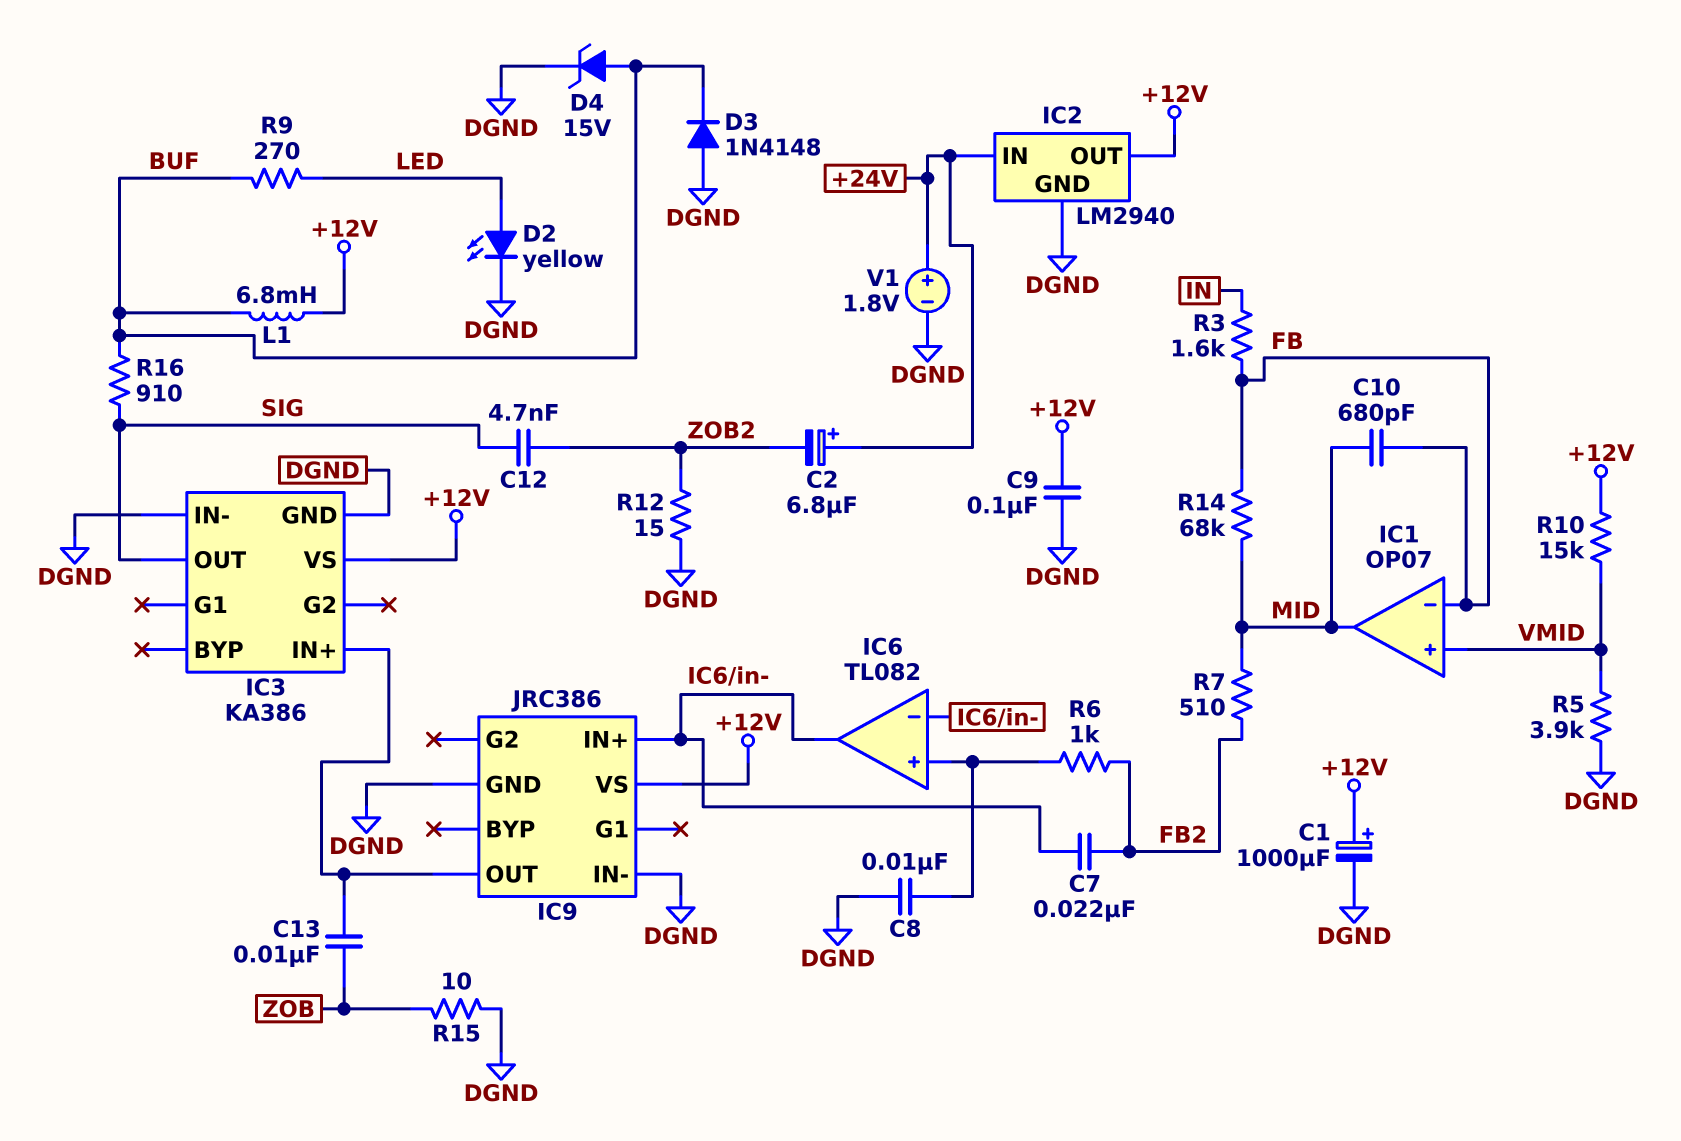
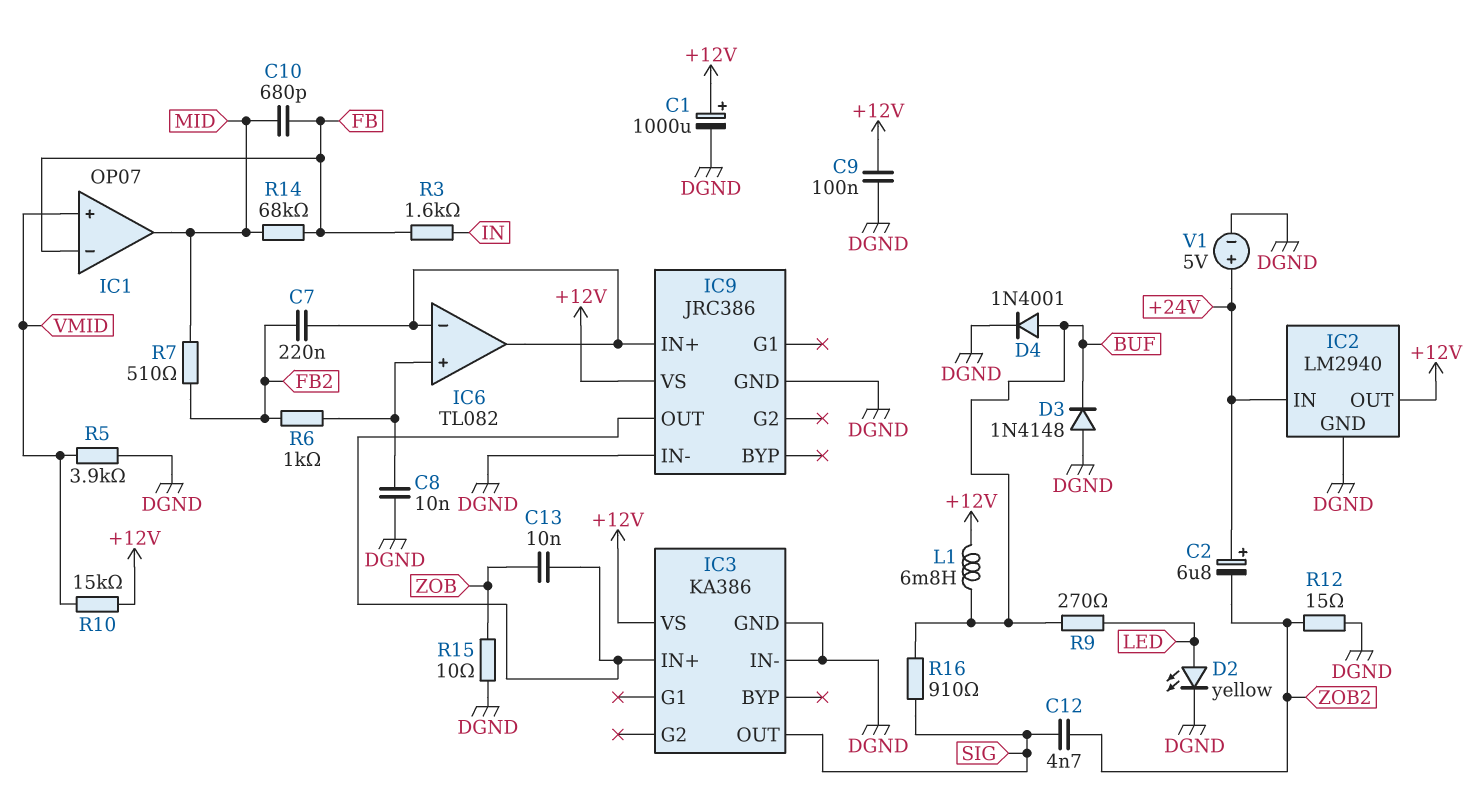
C7: 22nF (FB2, IC6/in-) -> 220nF (FB2, IC6/in-)
D4: zener 15V (A BUF, K DGND) -> diode 1N4001 (A BUF, K DGND)
V1: 1.8V (plus +24V, minus DGND) -> 5V (plus +24V, minus DGND)

